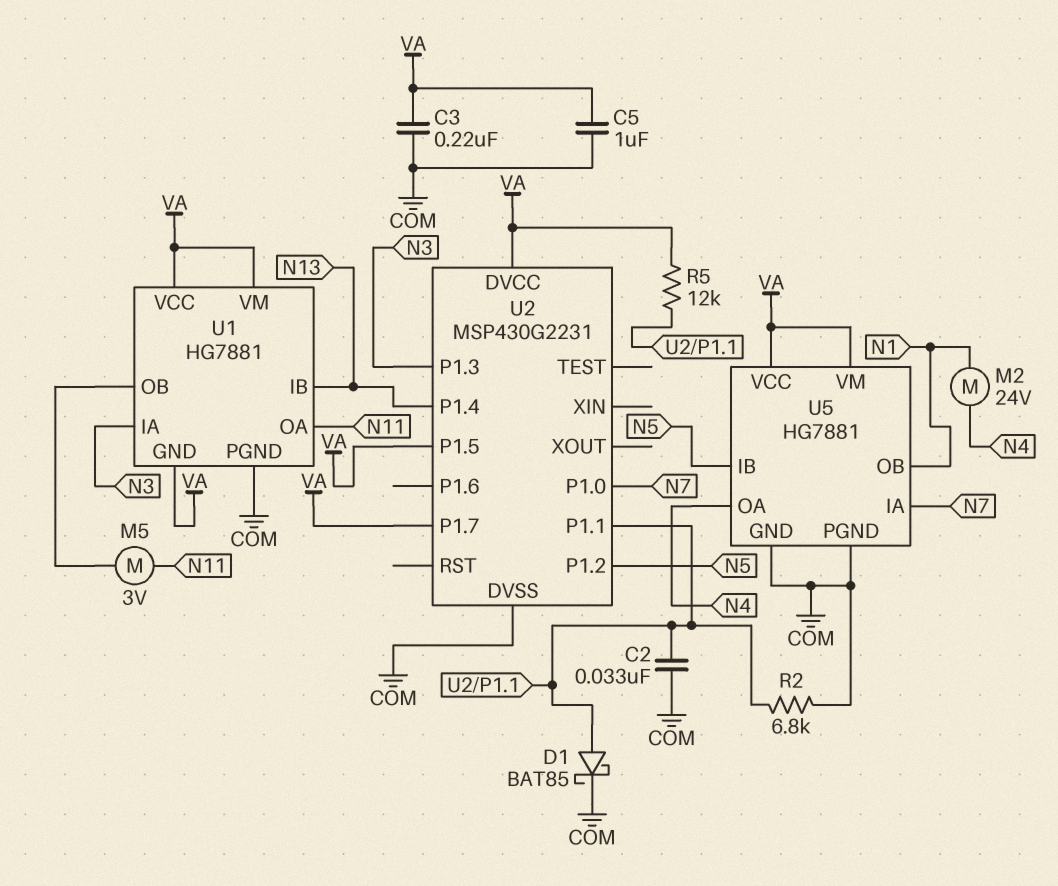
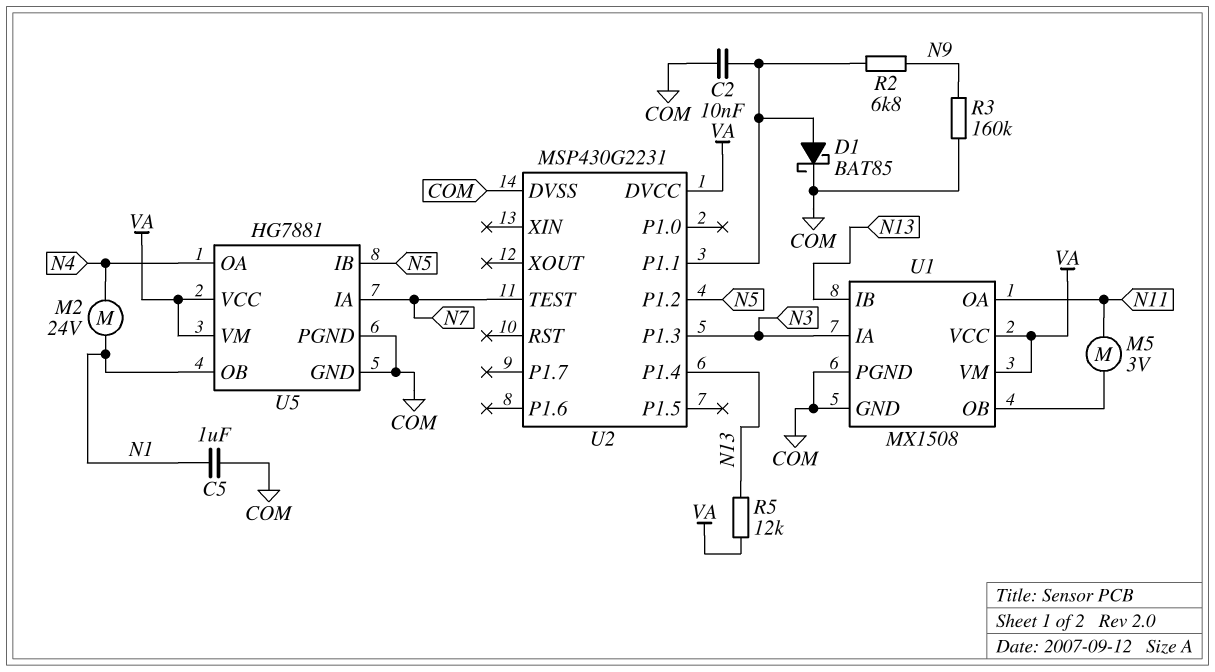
C2: 33nF (COM, U2/P1.1) -> 10nF (COM, U2/P1.1)
C3: 220nF (COM, VA) -> none
C5: 1uF (COM, VA) -> 1uF (COM, N1)
R2: 6.8k (COM, U2/P1.1) -> 6.8k (N9, U2/P1.1)
R3: none -> 160k (COM, N9)
R5: 12k (U2/P1.1, VA) -> 12k (N13, VA)
U1: HG7881 -> MX1508
U1 pin GND: VA -> COM
U2 pin P1.0: N7 -> none
U2 pin P1.5: VA -> none
U2 pin P1.7: VA -> none
U2 pin TEST: none -> N7

